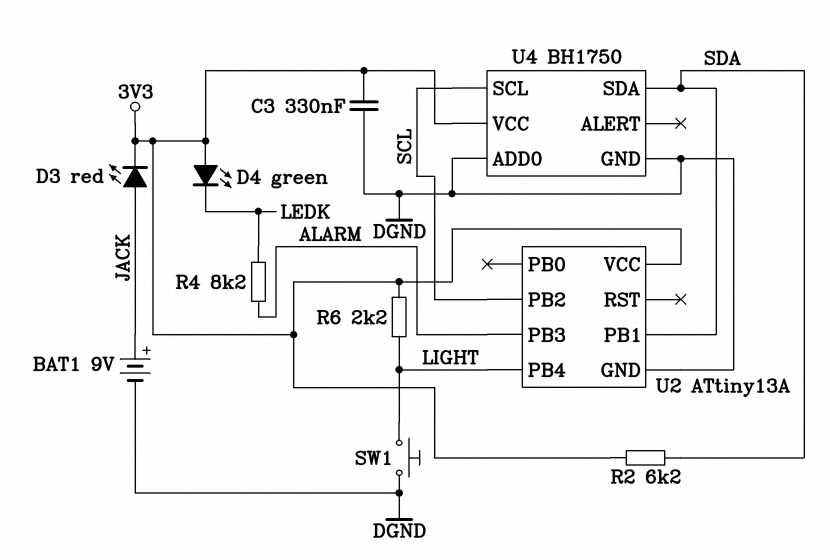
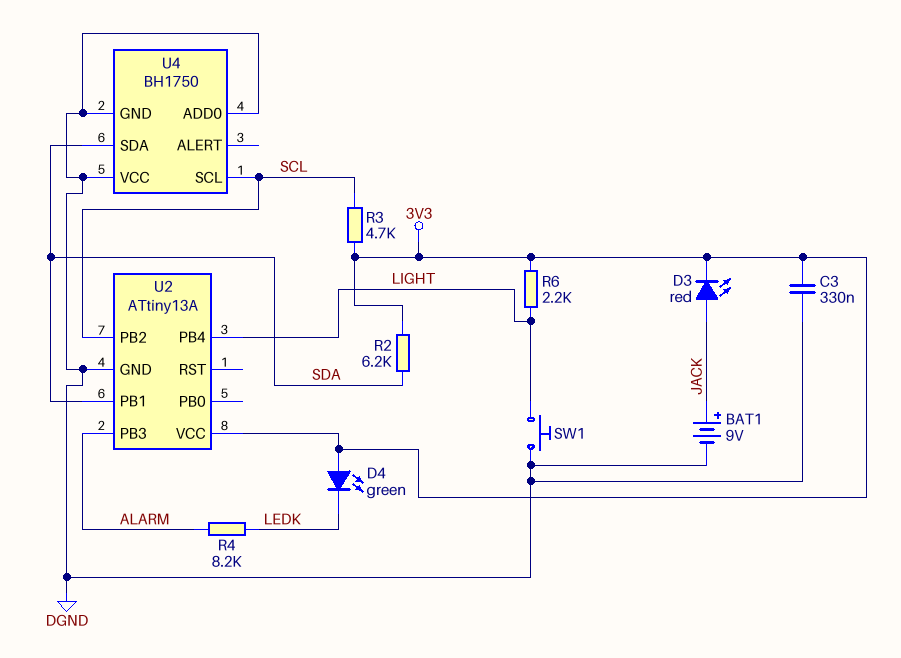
R3: none -> 4.7k (3V3, SCL)
U4 pin VCC: 3V3 -> DGND

